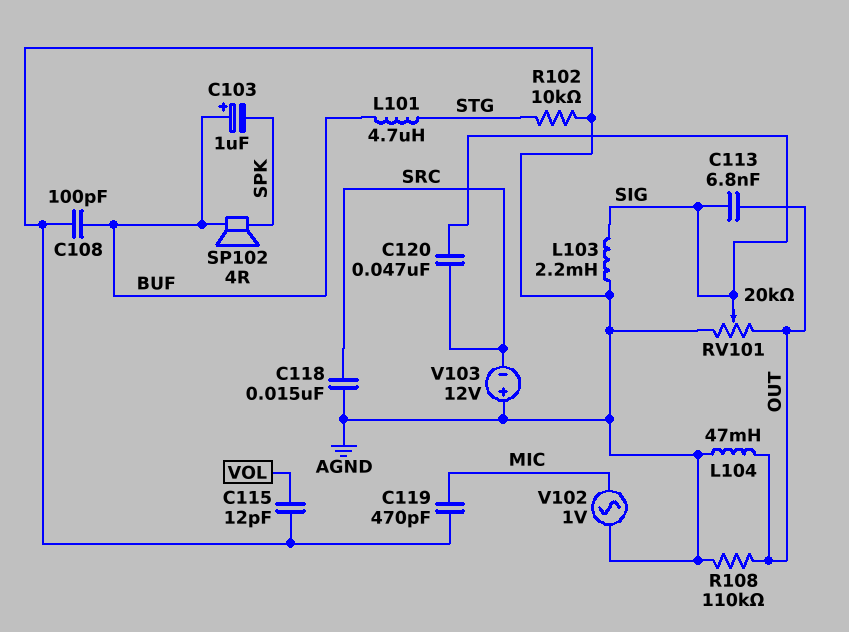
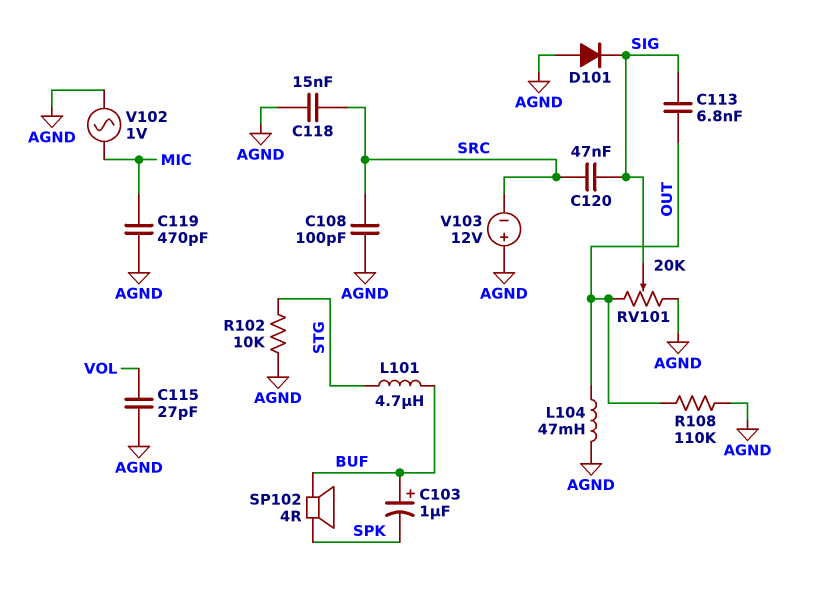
C108: 100pF (AGND, BUF) -> 100pF (AGND, SRC)
C115: 12pF (AGND, VOL) -> 27pF (AGND, VOL)
D101: none -> diode (A AGND, K SIG)
L103: 2.2mH (AGND, SIG) -> none

